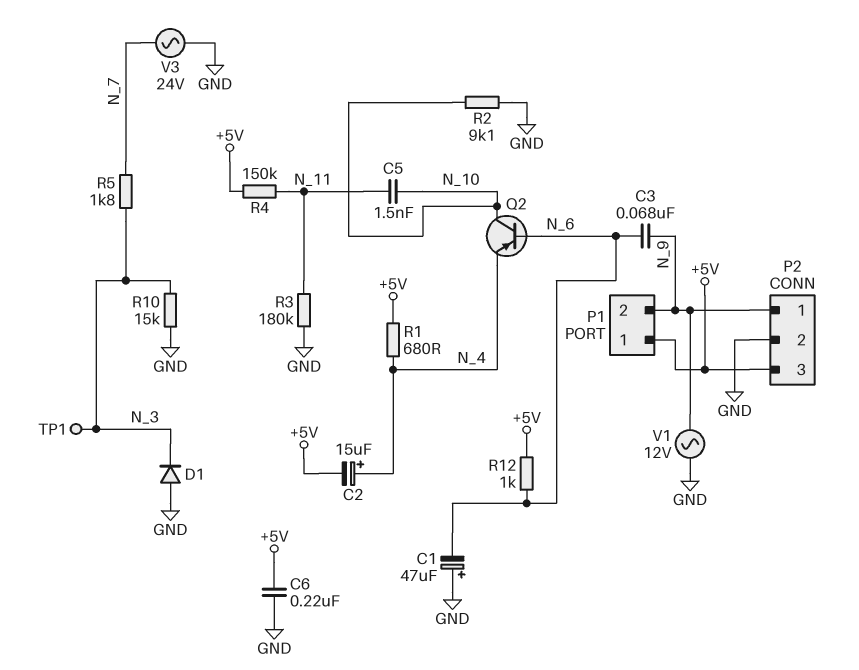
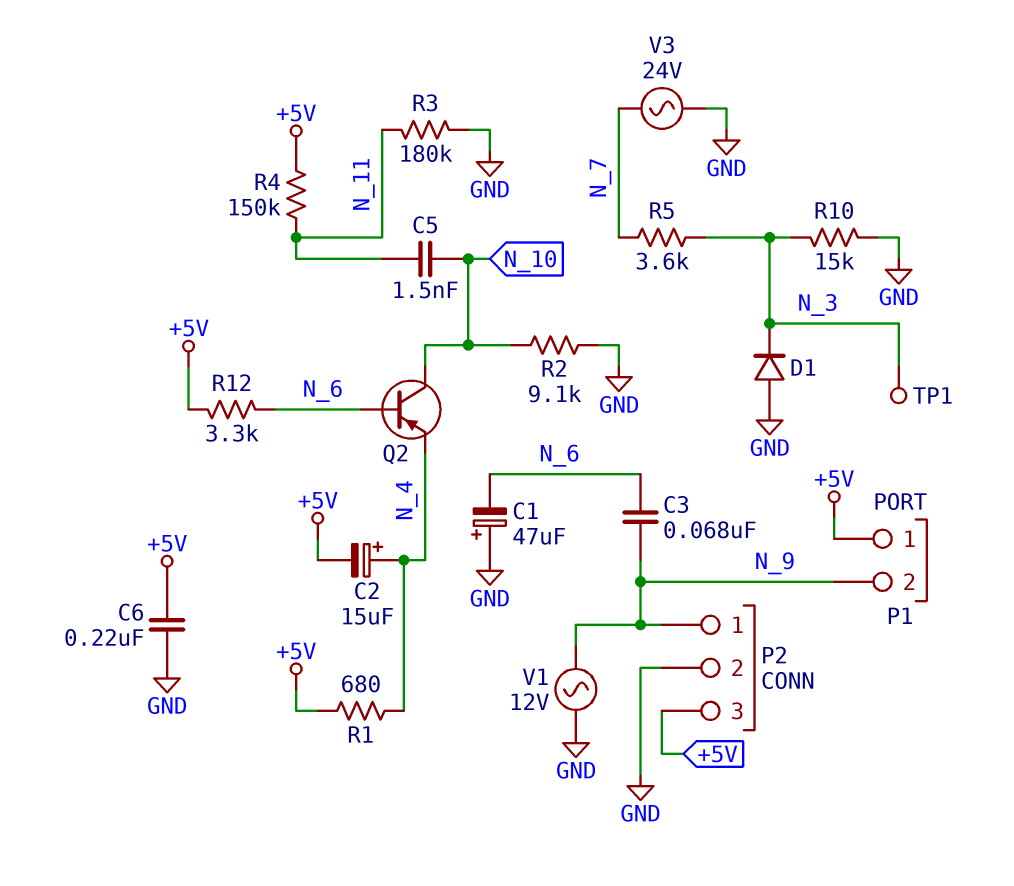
R5: 1.8k (N_3, N_7) -> 3.6k (N_3, N_7)
R12: 1k (+5V, N_6) -> 3.3k (+5V, N_6)

